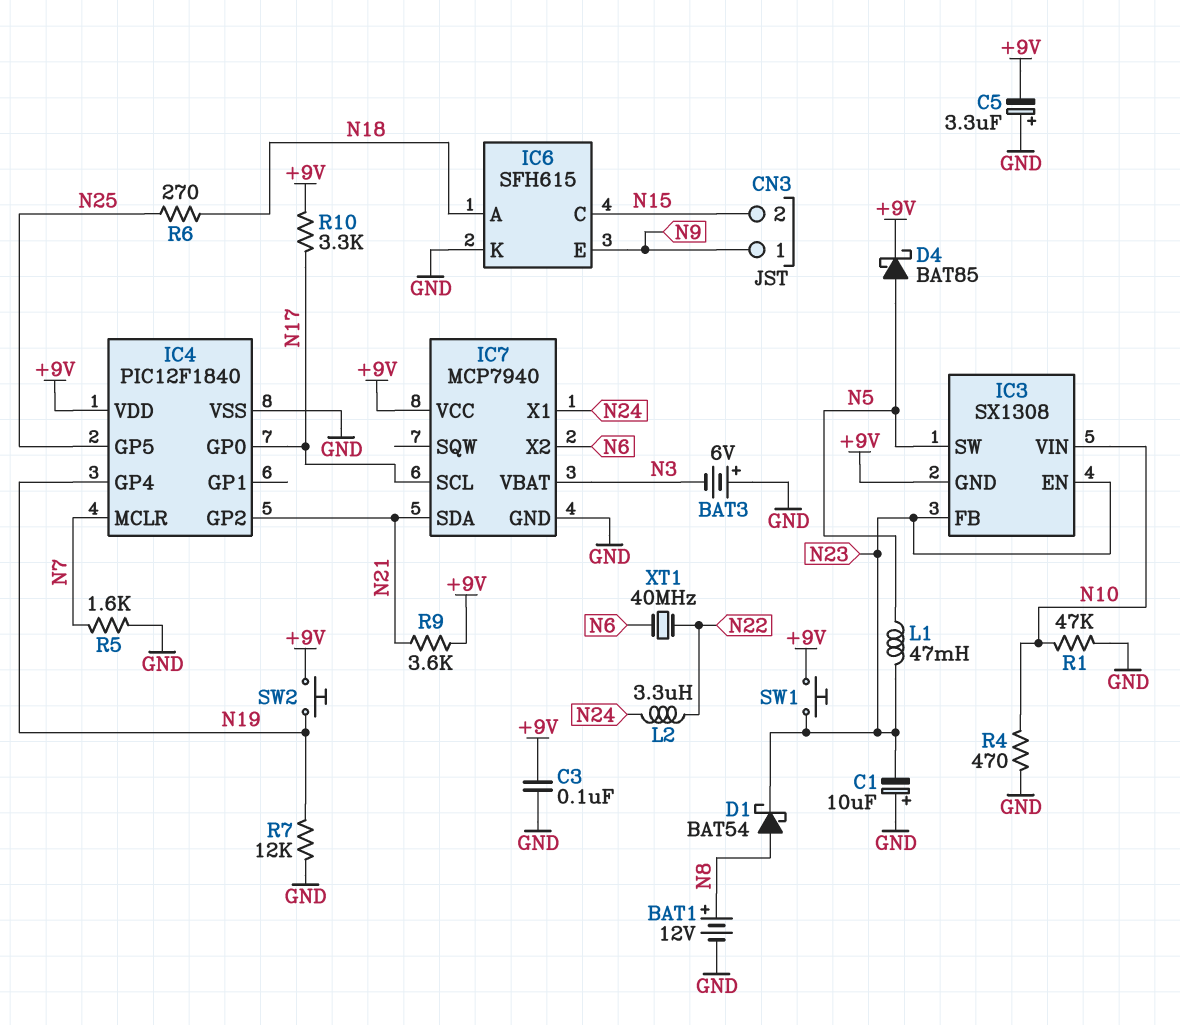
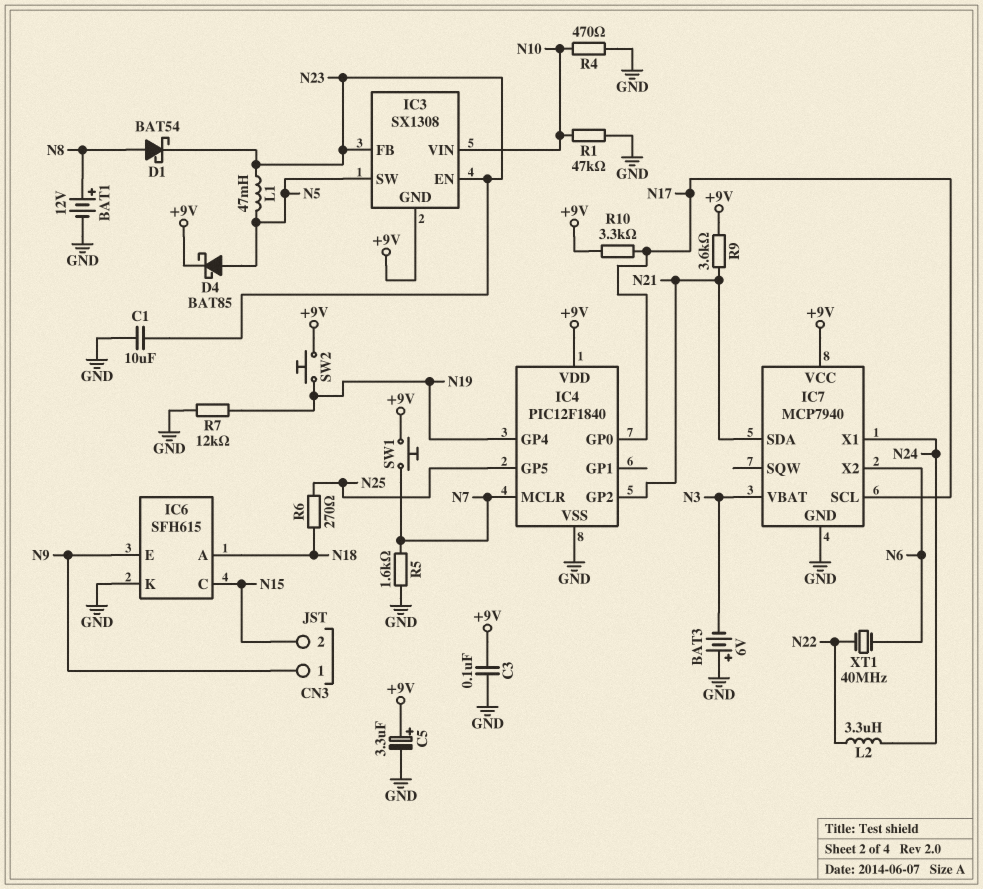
C1: 10uF (plus GND, minus N23) -> 10uF (GND, N23)
C5: 3.3uF (plus GND, minus +9V) -> 3.3uF (plus +9V, minus GND)
SW1: button (+9V, N23) -> button (+9V, N7)

